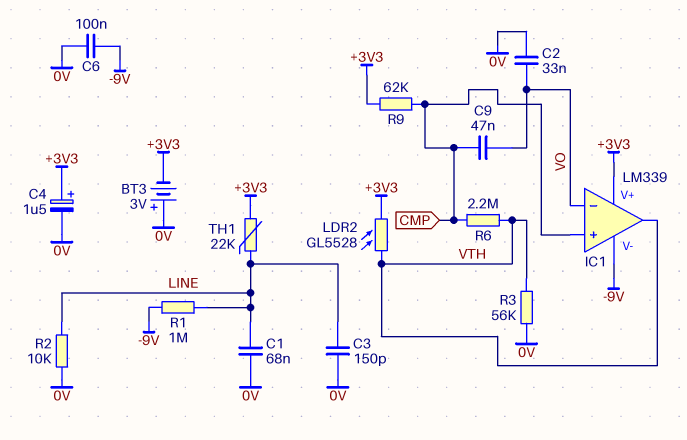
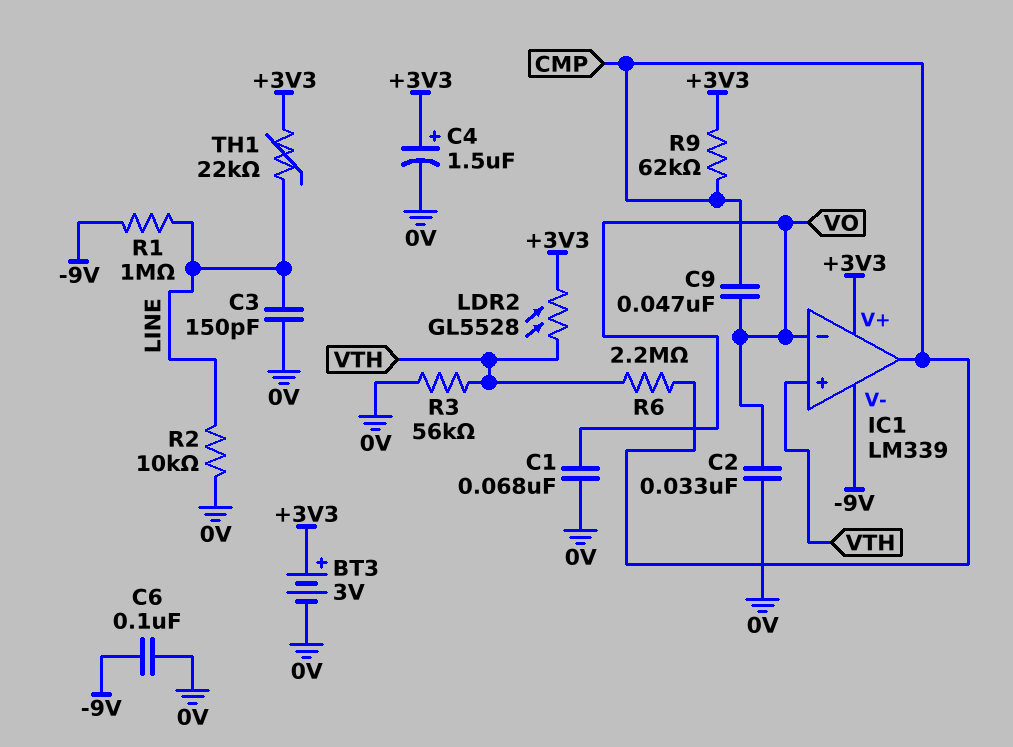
BT3: 3V (plus 0V, minus +3V3) -> 3V (plus +3V3, minus 0V)
C1: 68nF (0V, LINE) -> 68nF (0V, VO)
IC1 pin in+: CMP -> VTH
IC1 pin out: VTH -> CMP

